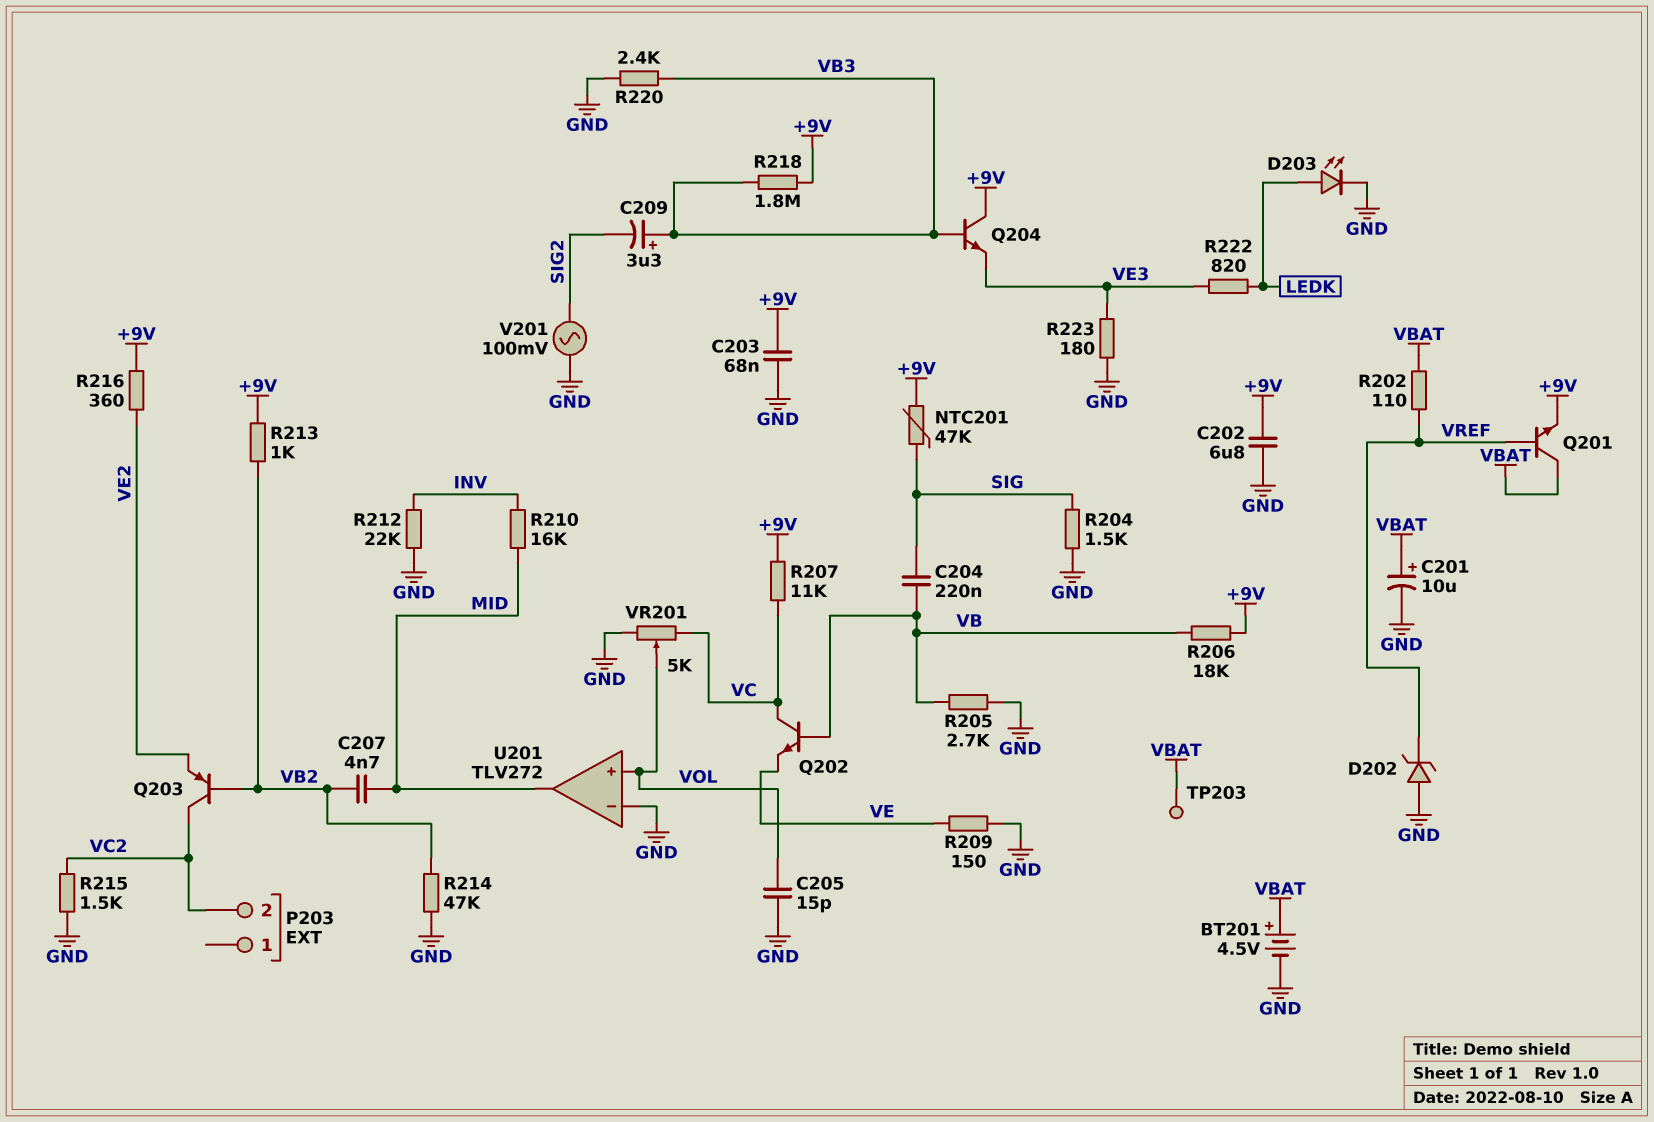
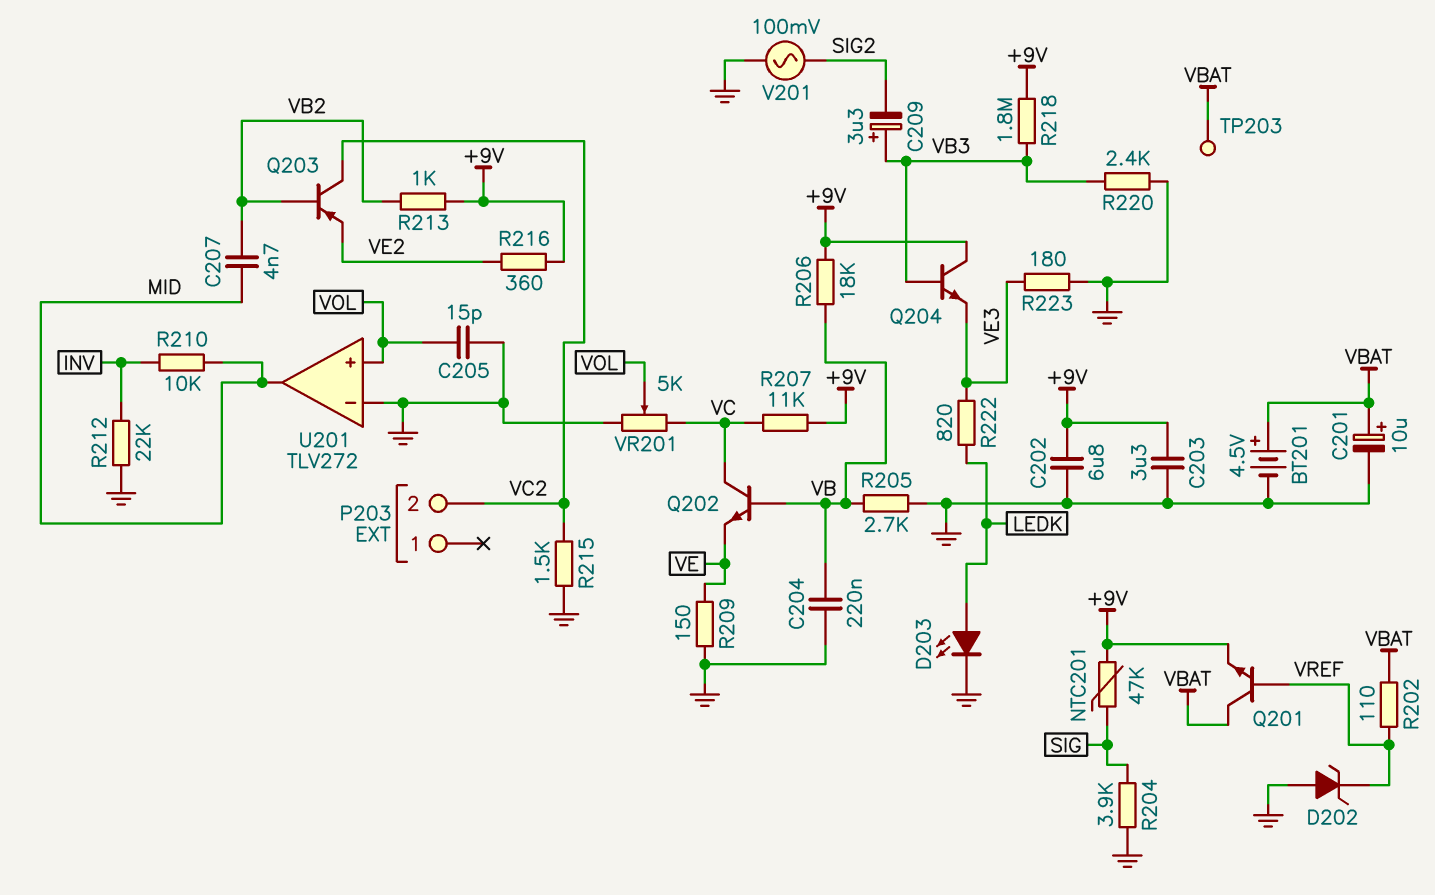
C203: 68nF (+9V, GND) -> 3.3uF (+9V, GND)
C204: 220nF (SIG, VB) -> 220nF (GND, VB)
R204: 1.5k (GND, SIG) -> 3.9k (GND, SIG)
R210: 16k (INV, MID) -> 10k (INV, MID)
R214: 47k (GND, VB2) -> none

